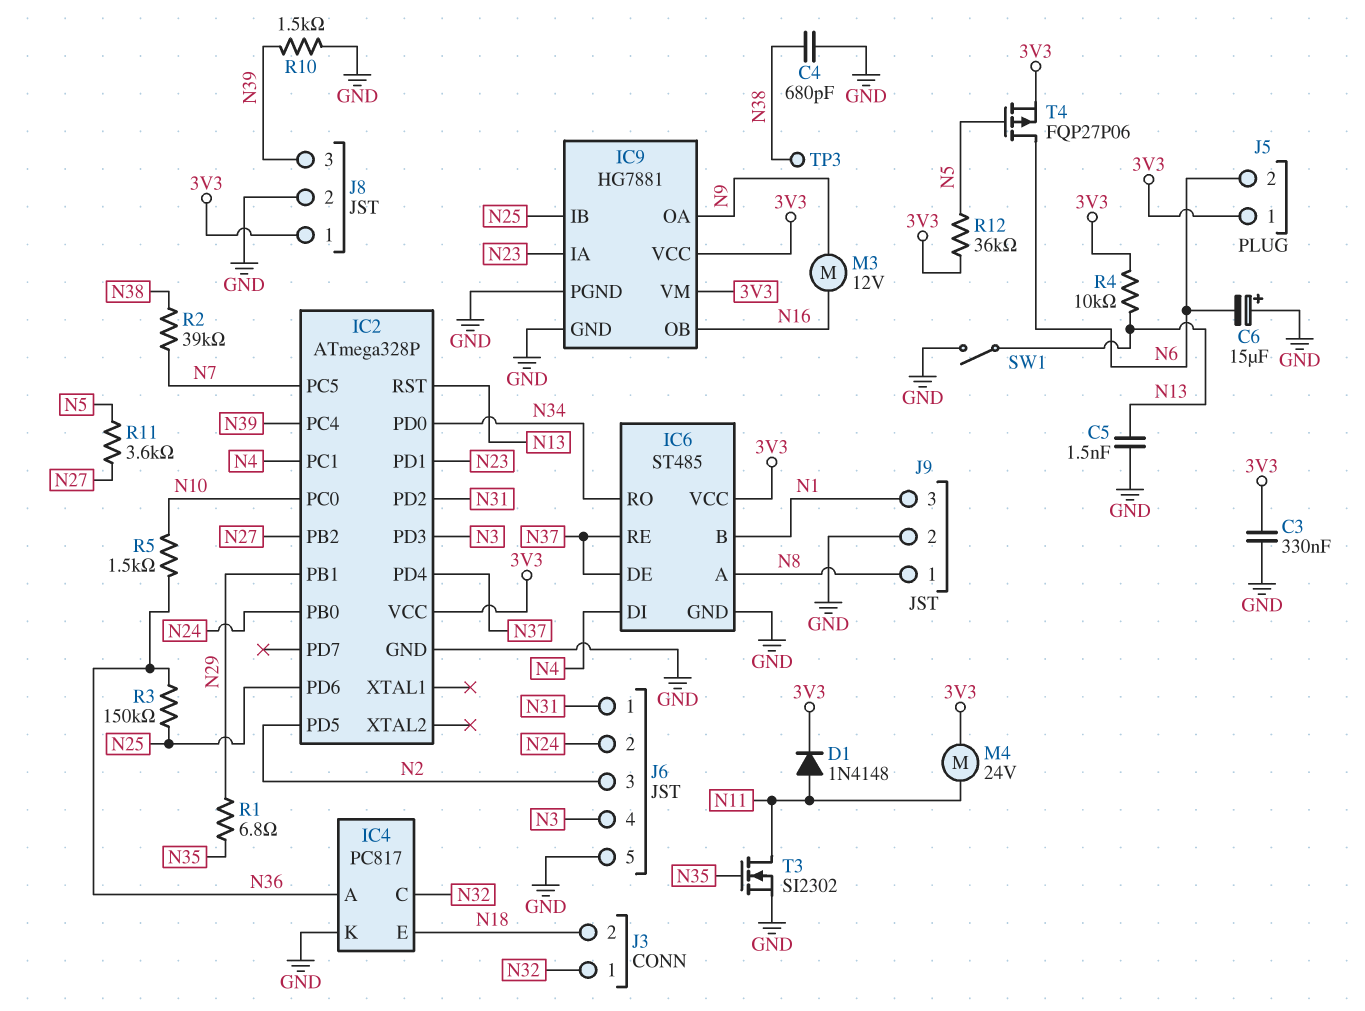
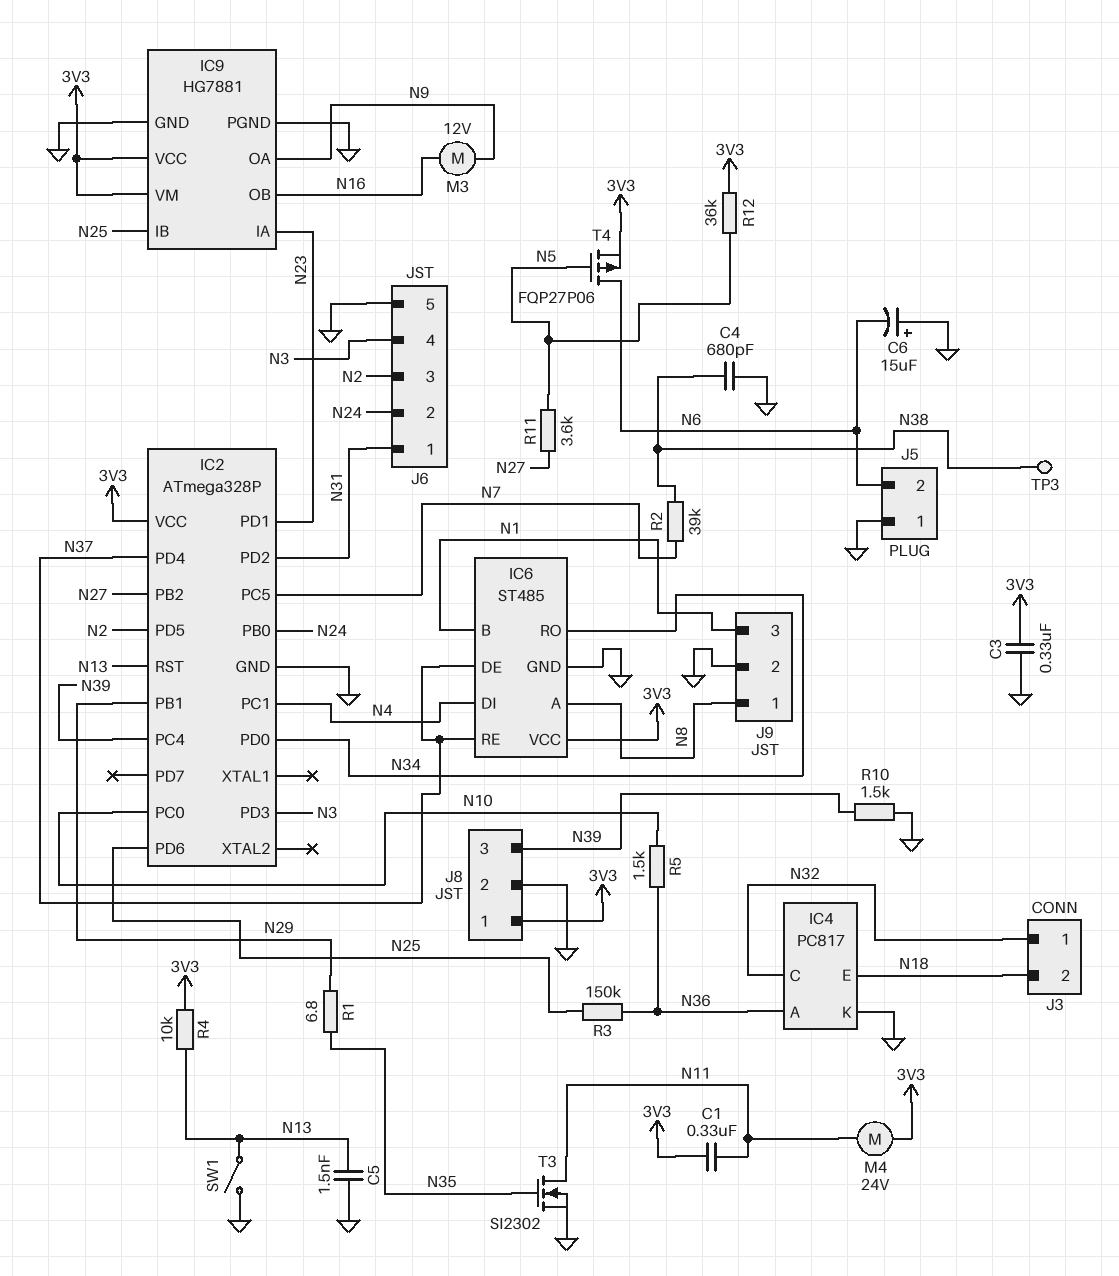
C1: none -> 330nF (3V3, N11)
D1: diode 1N4148 (A N11, K 3V3) -> none
J5 pin 1: 3V3 -> GND

